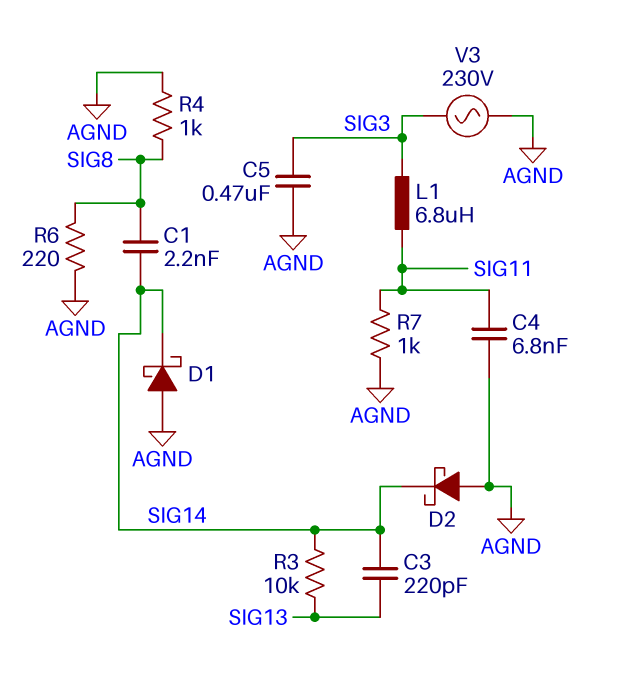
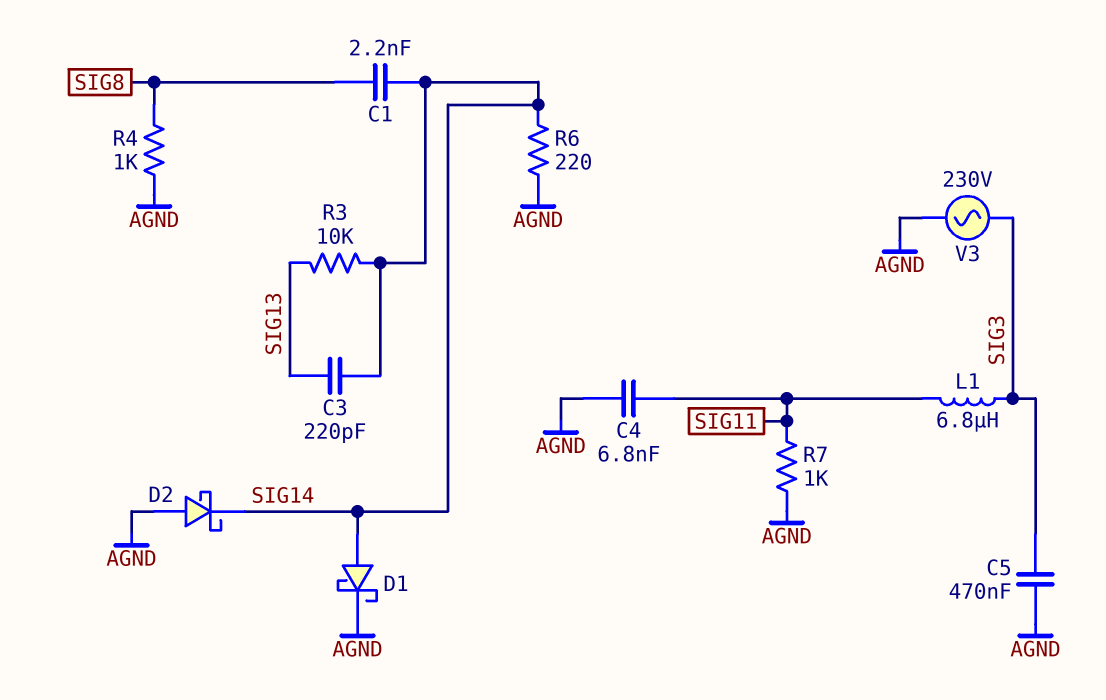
D1: schottky (A AGND, K SIG14) -> schottky (A SIG14, K AGND)
R6: 220 (AGND, SIG8) -> 220 (AGND, SIG14)

